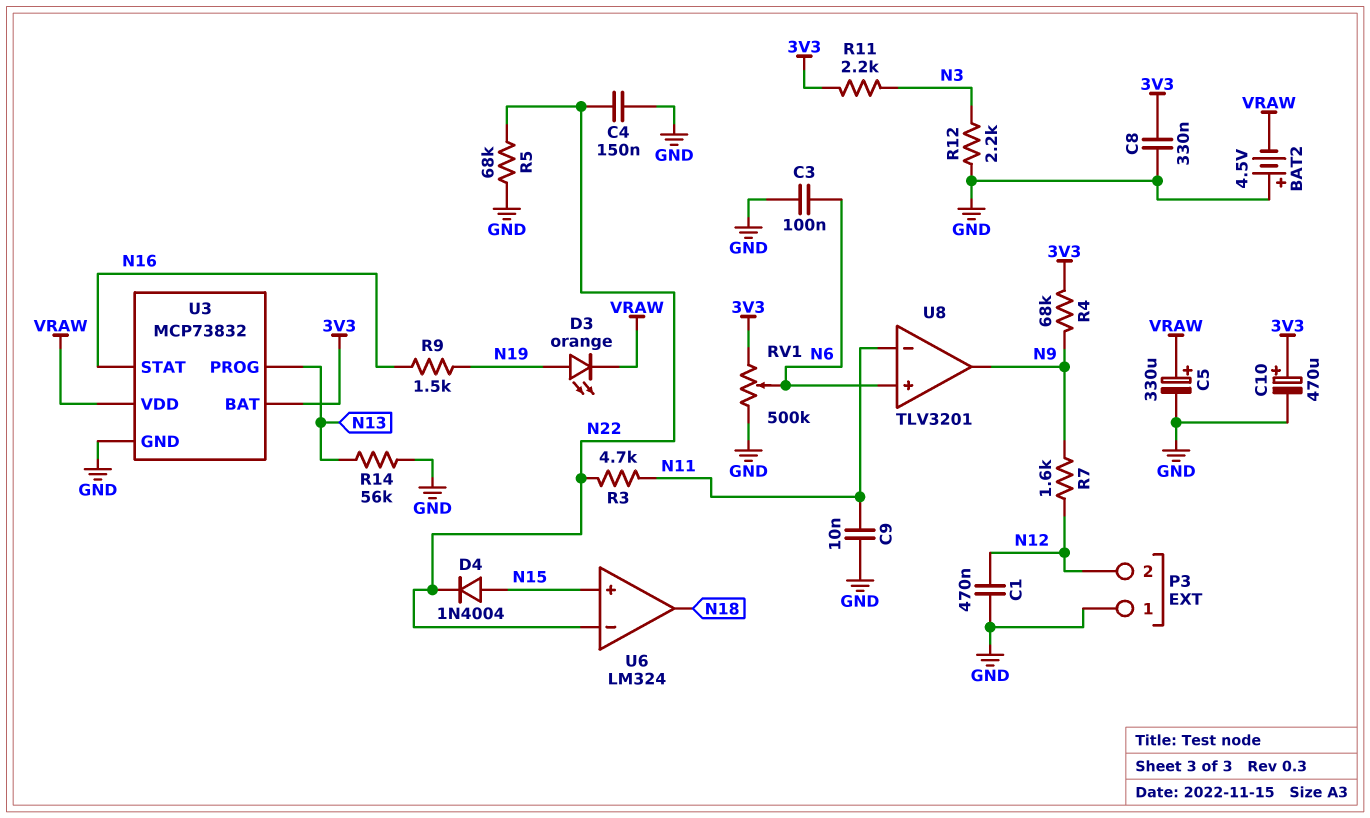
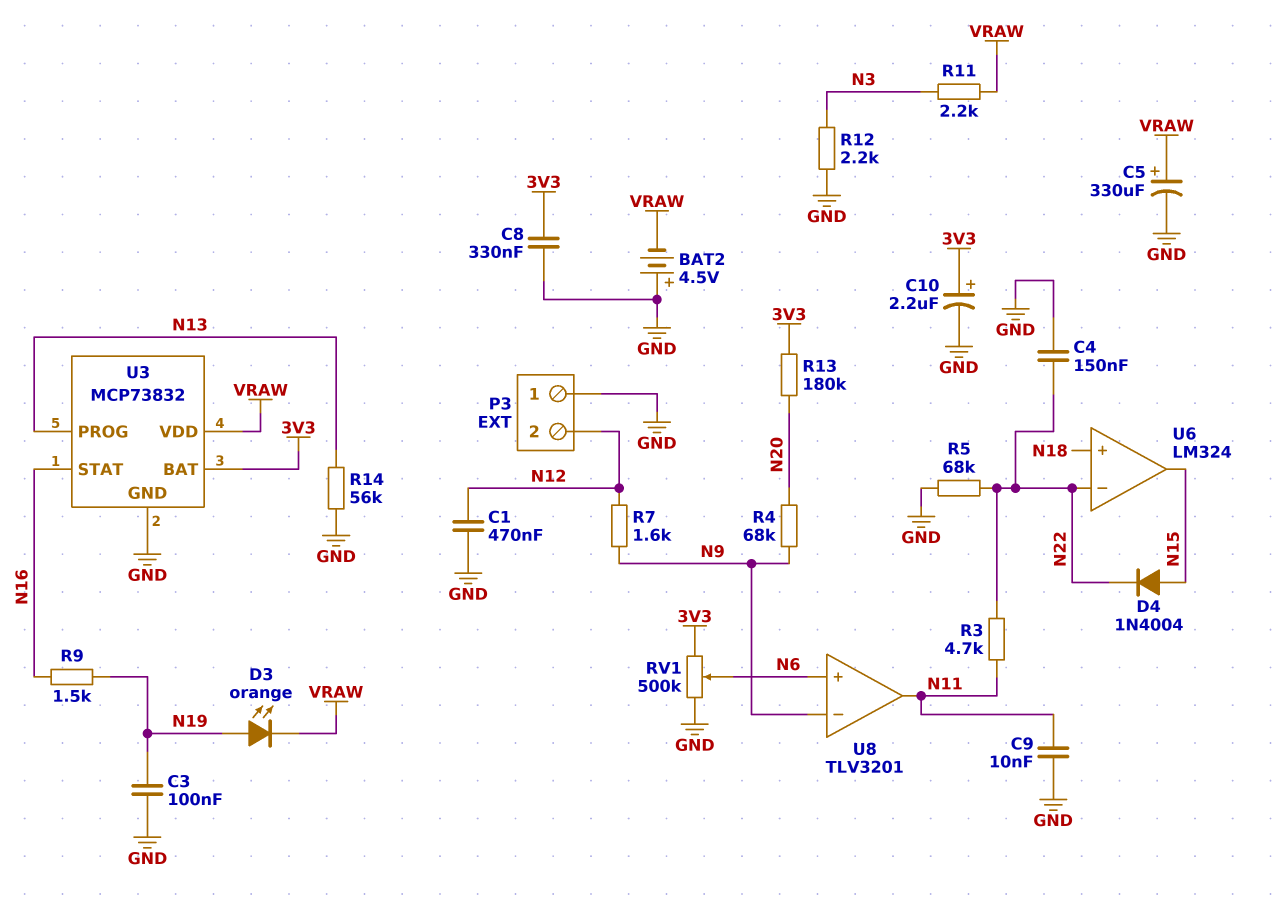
C3: 100nF (GND, N6) -> 100nF (GND, N19)
C10: 470uF (plus 3V3, minus GND) -> 2.2uF (plus 3V3, minus GND)
R4: 68k (3V3, N9) -> 68k (N9, N20)
R11: 2.2k (3V3, N3) -> 2.2k (N3, VRAW)
R13: none -> 180k (3V3, N20)
U6 pin in+: N15 -> N18
U6 pin out: N18 -> N15
U8 pin in-: N11 -> N9
U8 pin out: N9 -> N11

